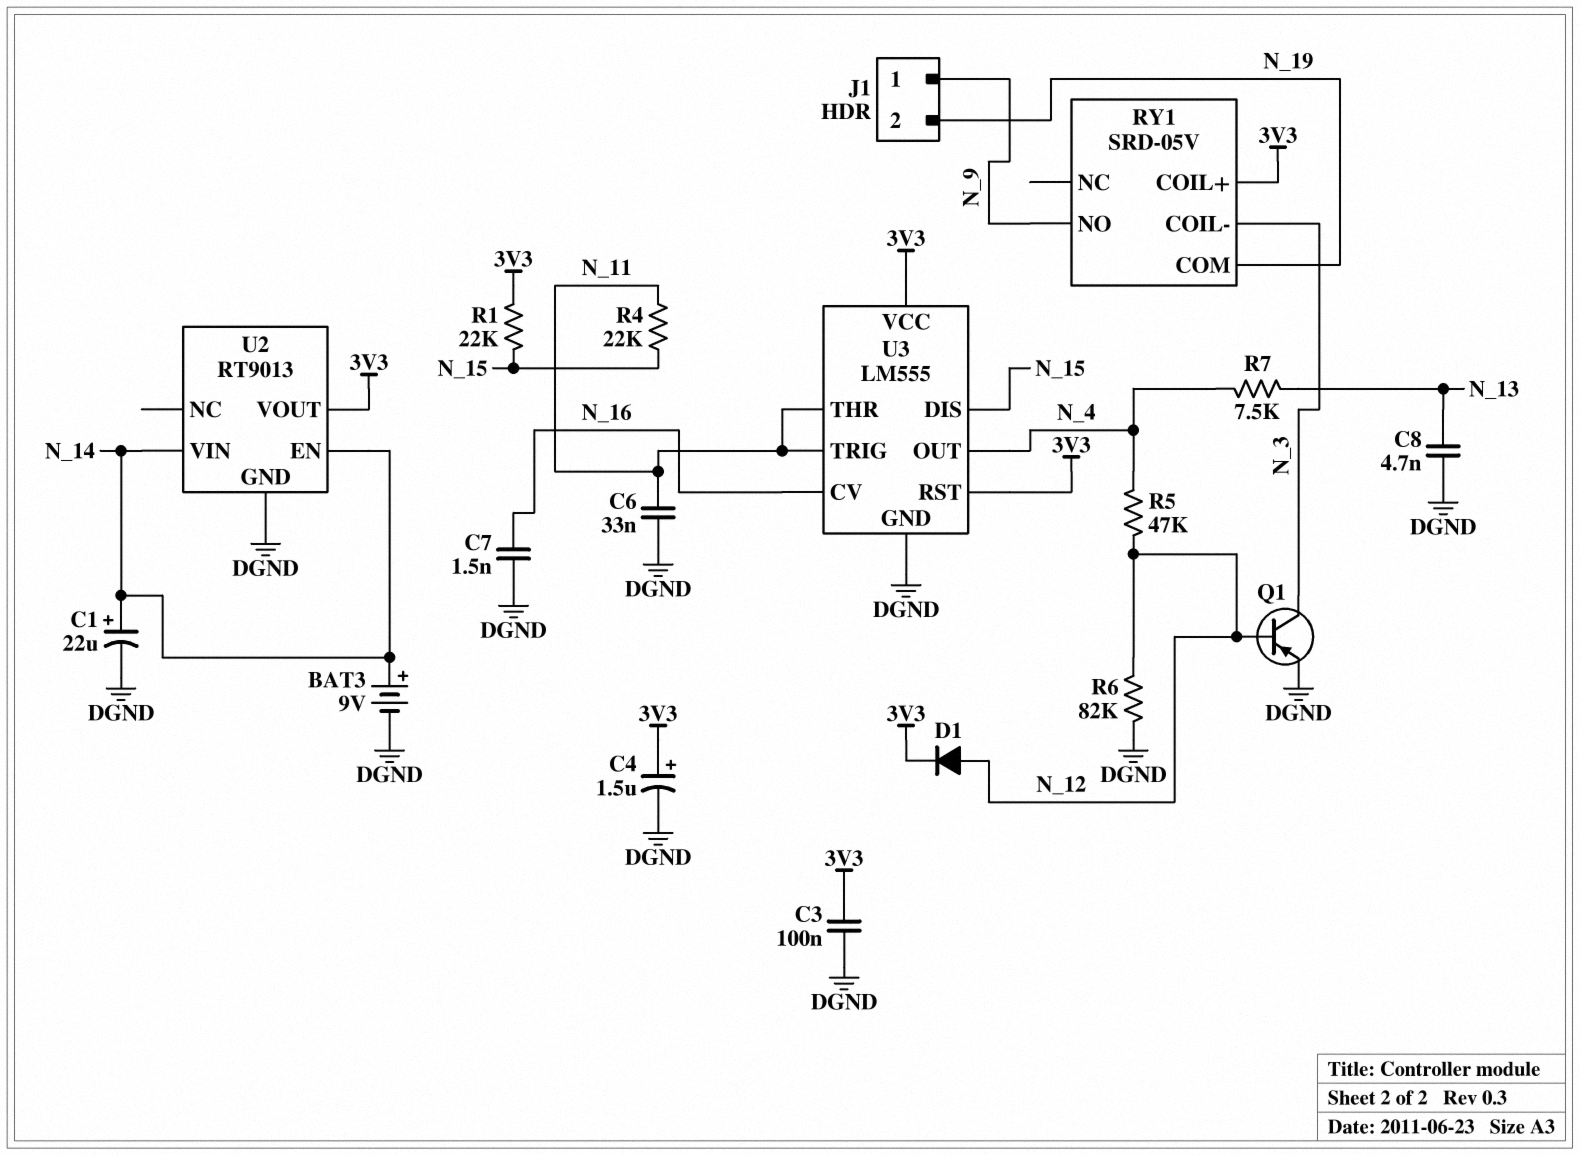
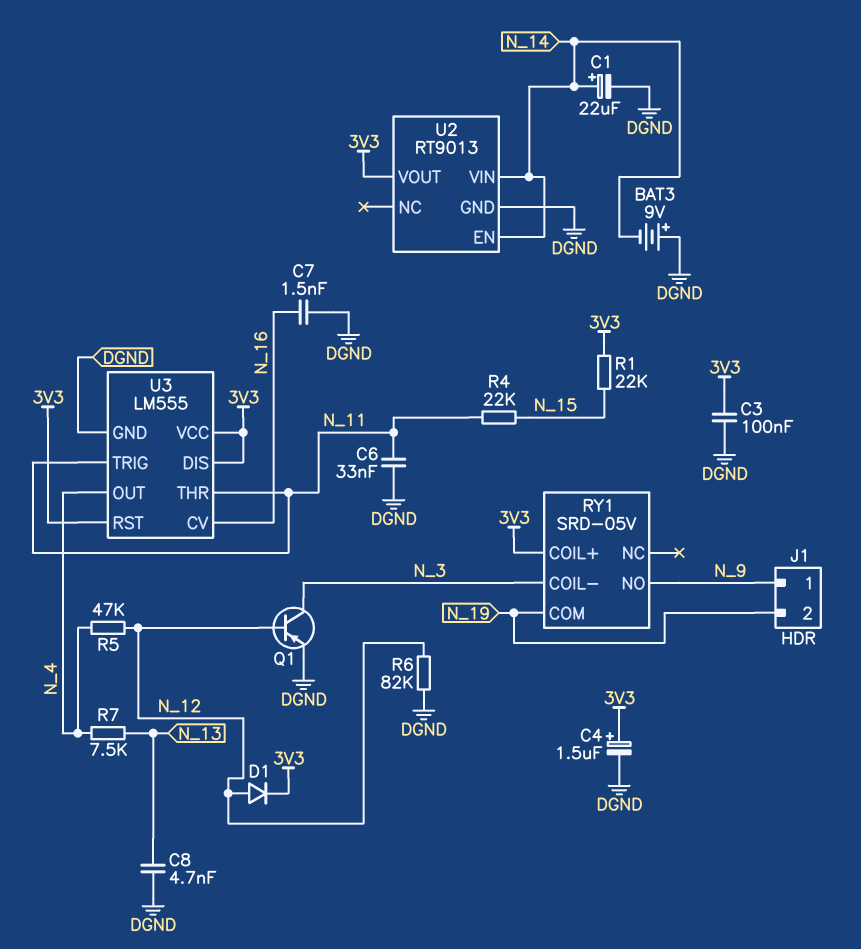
BAT3: 9V (plus N_14, minus DGND) -> 9V (plus DGND, minus N_14)
U3 pin DIS: N_15 -> 3V3

